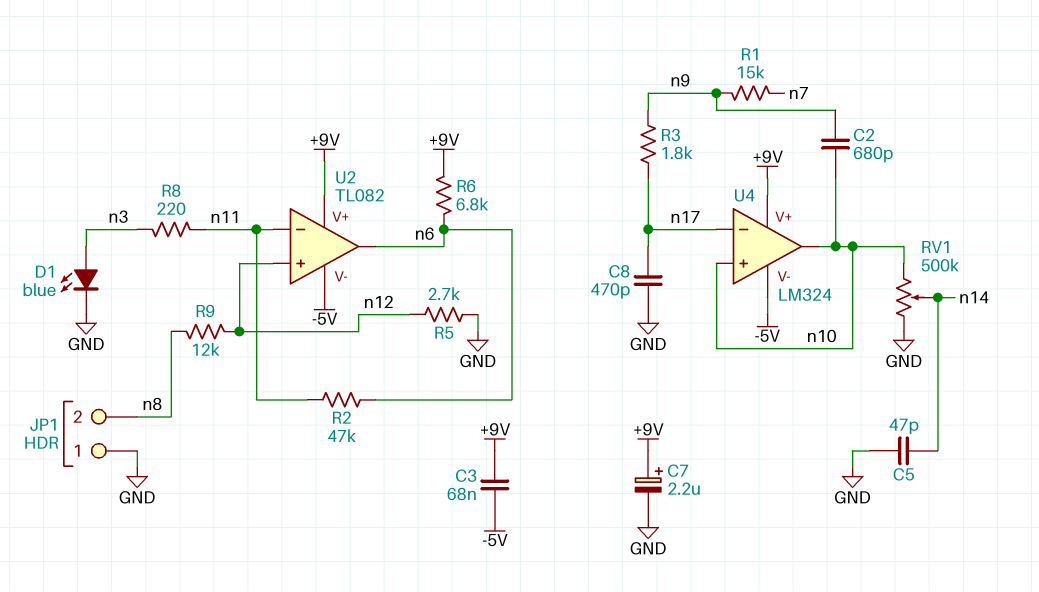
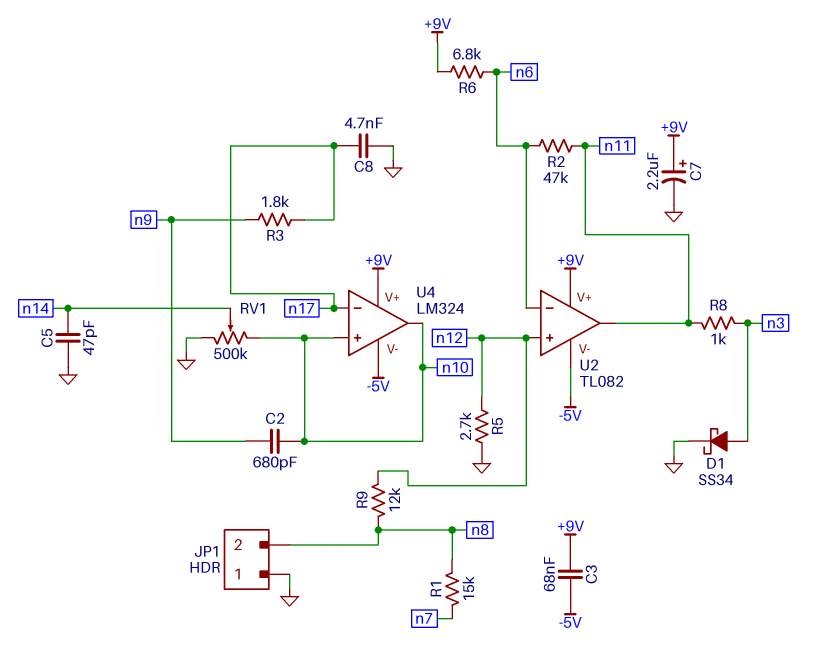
C8: 470pF (GND, n17) -> 4.7nF (GND, n17)
D1: LED blue (A n3, K GND) -> schottky SS34 (A n3, K GND)
R1: 15k (n7, n9) -> 15k (n7, n8)
R8: 220 (n3, n11) -> 1k (n3, n11)
U2 pin in-: n11 -> n6
U2 pin out: n6 -> n11

